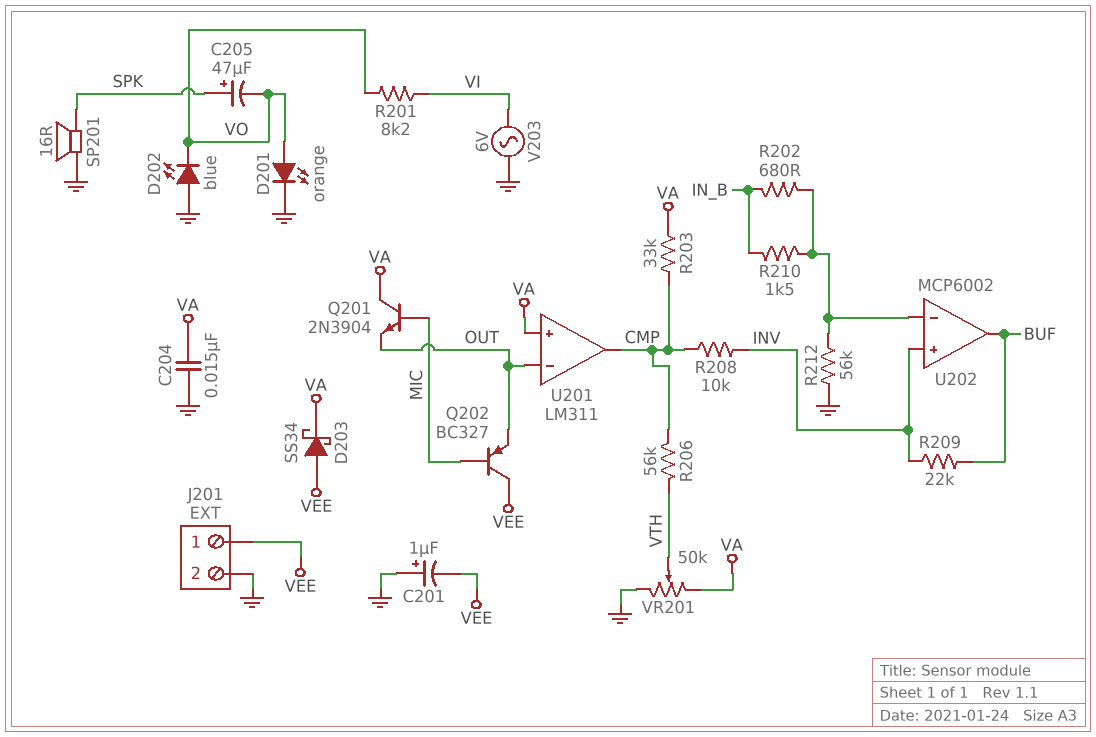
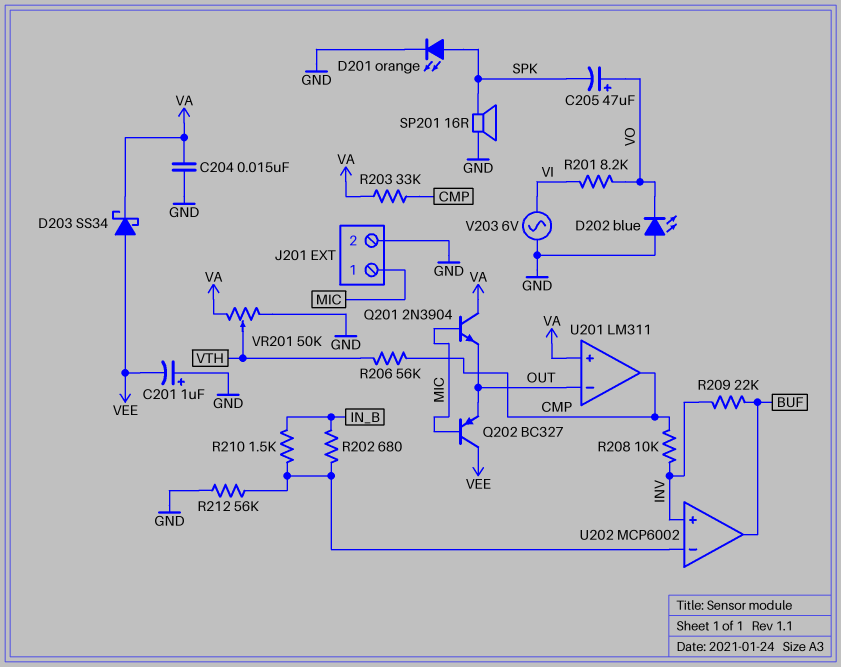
C205: 47uF (plus SPK, minus VO) -> 47uF (plus VO, minus SPK)
D201: LED orange (A VO, K GND) -> LED orange (A SPK, K GND)
J201 pin 1: VEE -> MIC

